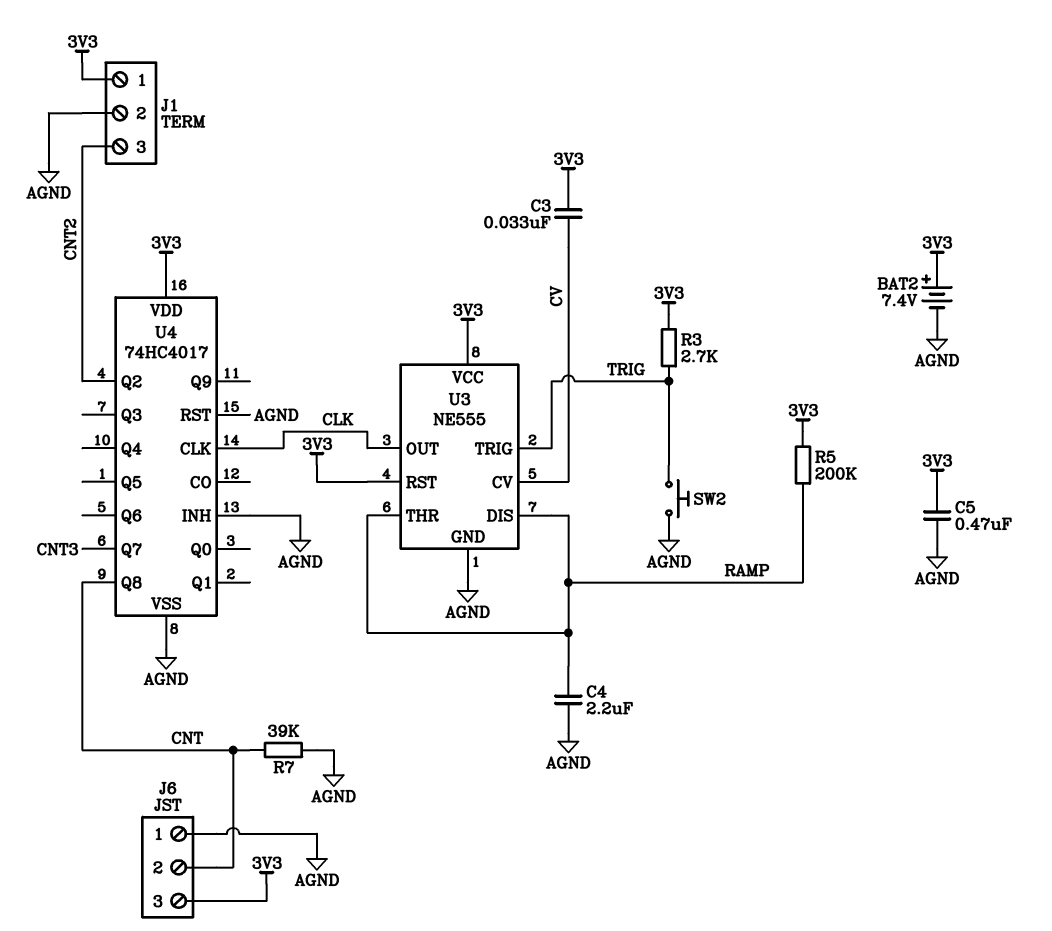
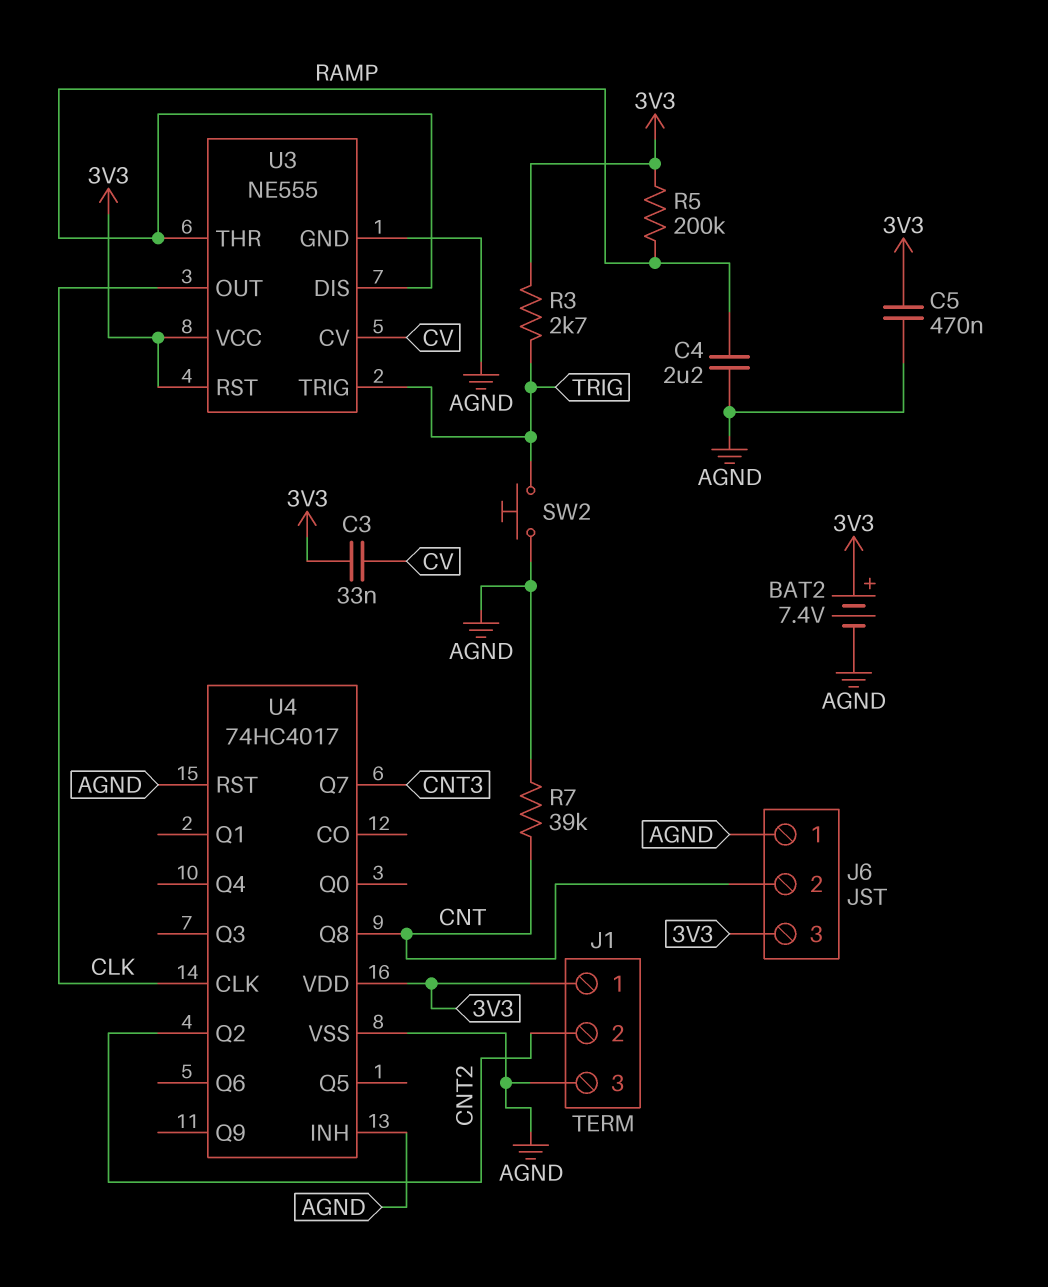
J1 pin 2: AGND -> CNT2
J1 pin 3: CNT2 -> AGND

